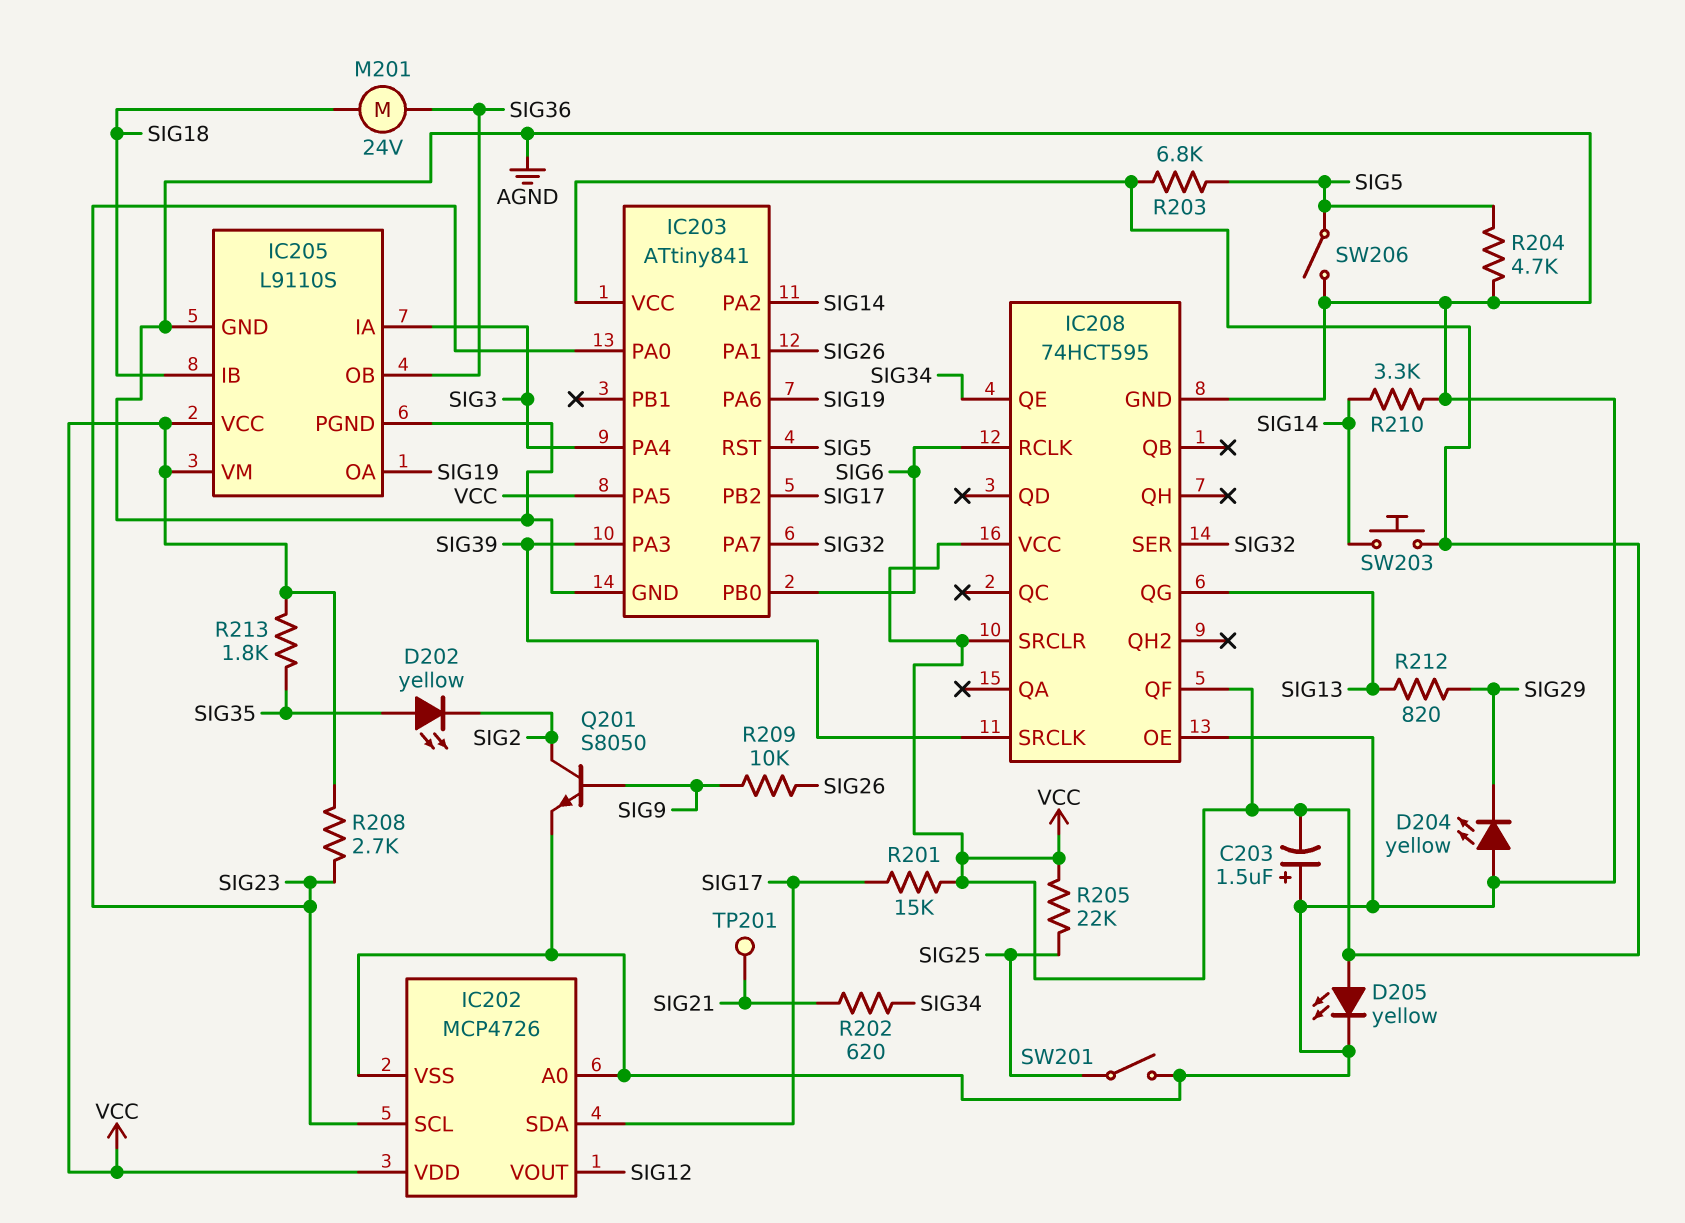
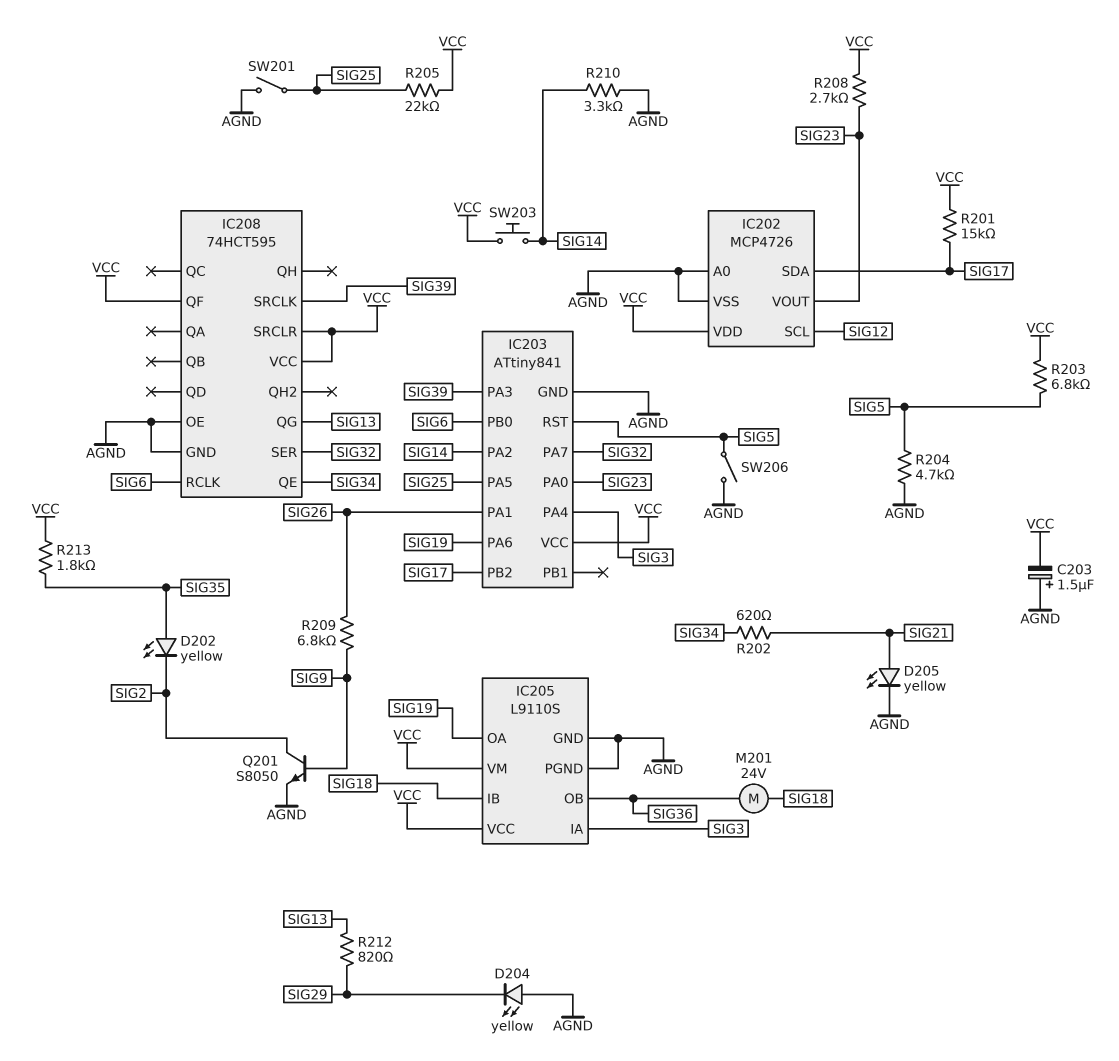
D205: LED yellow (A VCC, K AGND) -> LED yellow (A SIG21, K AGND)
IC202 pin SCL: SIG23 -> SIG12
IC202 pin VOUT: SIG12 -> SIG23
IC203 pin PA5: VCC -> SIG25
R209: 10k (SIG9, SIG26) -> 6.8k (SIG9, SIG26)
TP201: test point (SIG21) -> none

